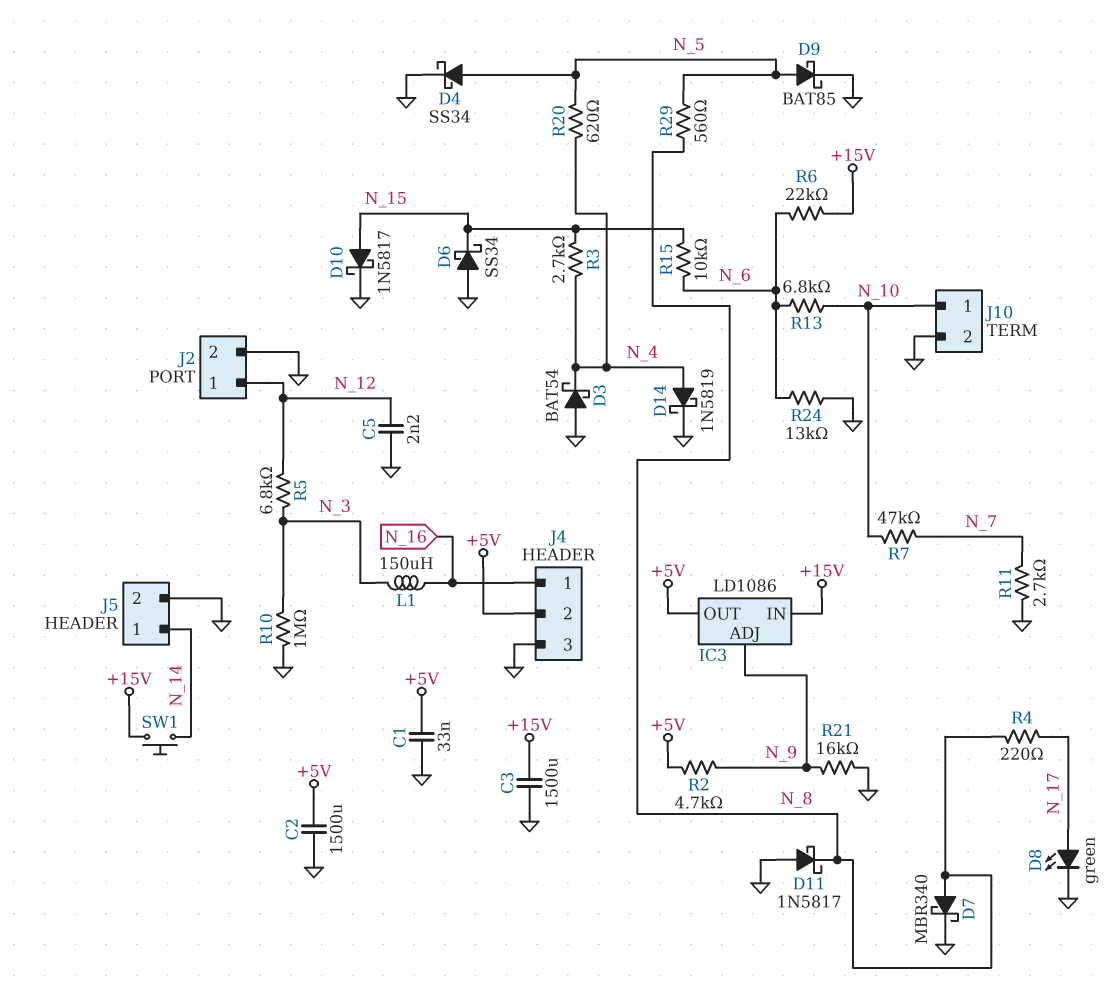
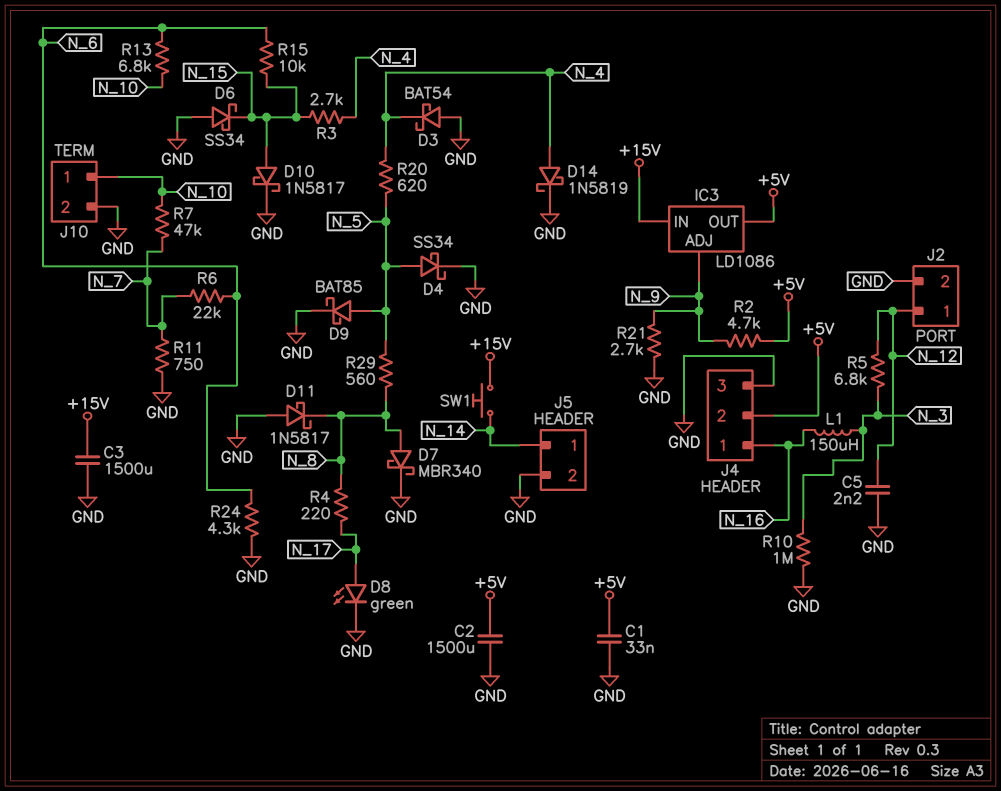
R6: 22k (+15V, N_6) -> 22k (N_6, N_7)
R11: 2.7k (GND, N_7) -> 750 (GND, N_7)
R21: 16k (GND, N_9) -> 2.7k (GND, N_9)
R24: 13k (GND, N_6) -> 4.3k (GND, N_6)

